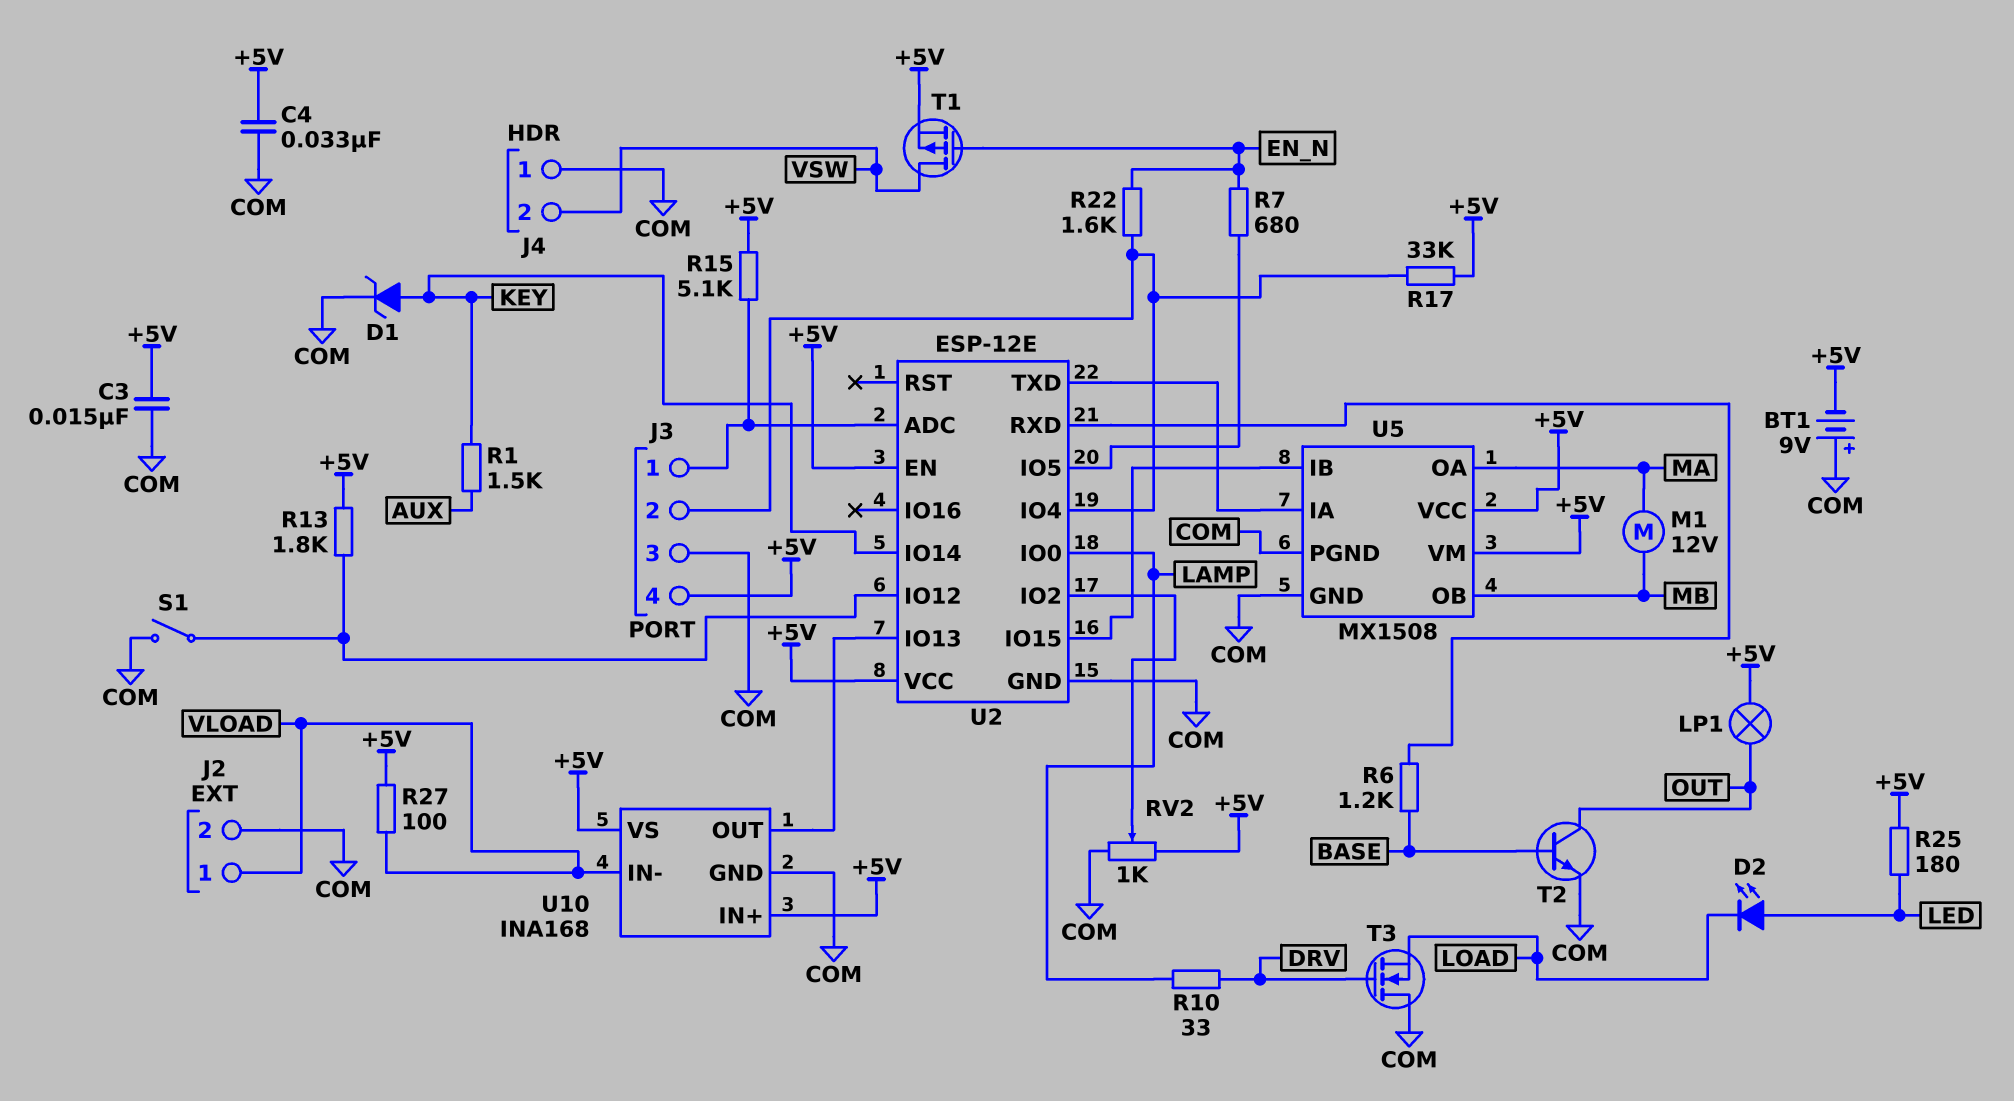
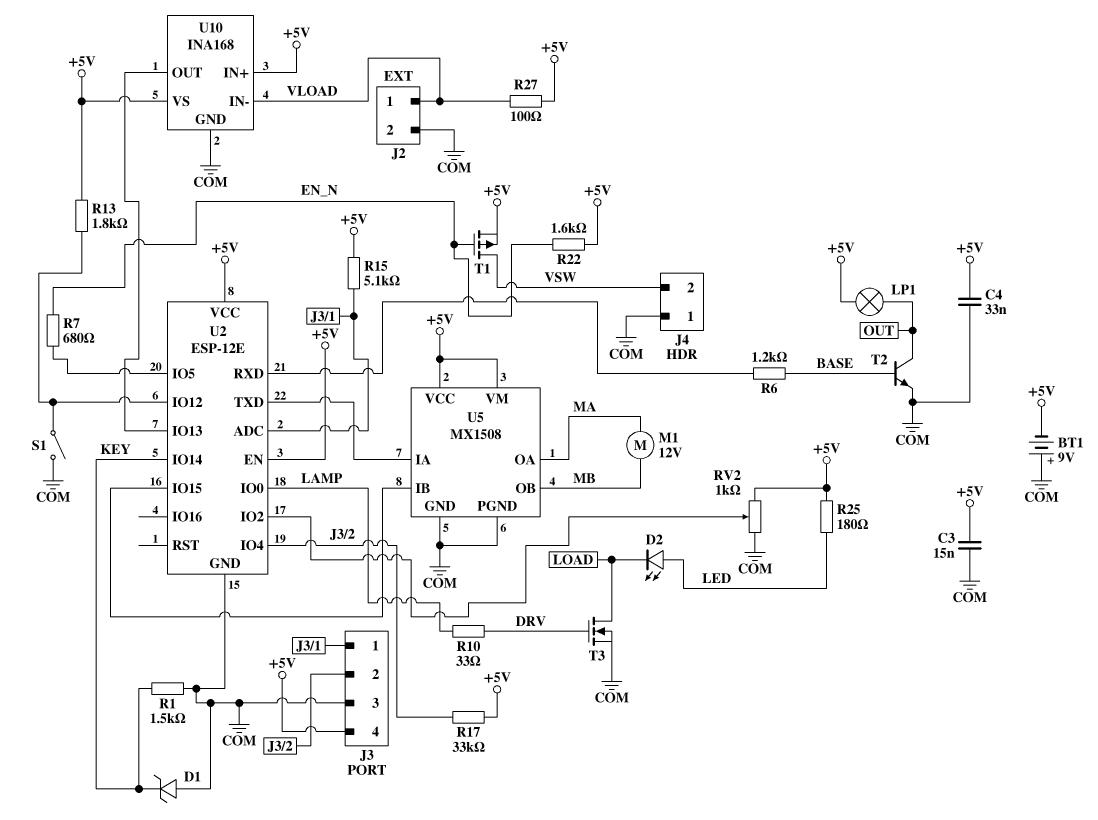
D1: zener (A KEY, K COM) -> zener (A COM, K KEY)
R1: 1.5k (AUX, KEY) -> 1.5k (COM, KEY)
R22: 1.6k (EN_N, J3/2) -> 1.6k (+5V, EN_N)
T3: NMOS (G DRV, D COM, S LOAD) -> NMOS (G DRV, D LOAD, S COM)

